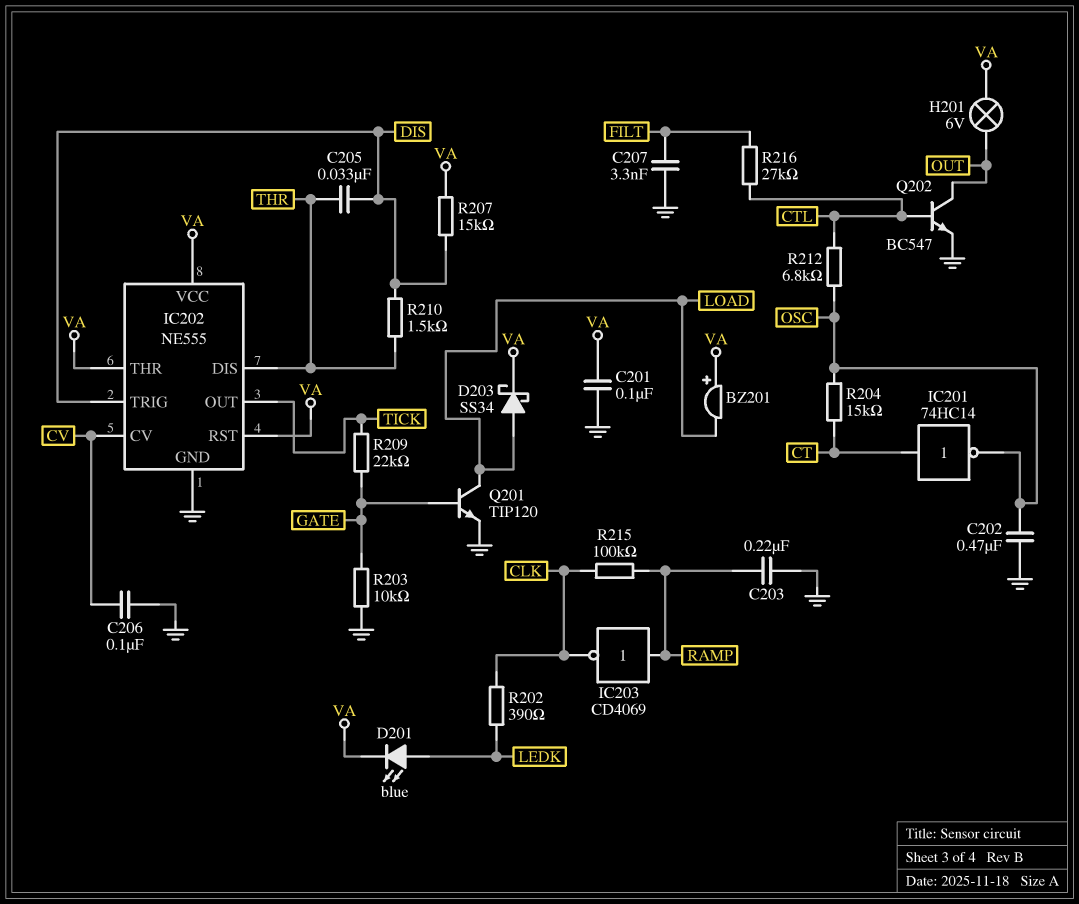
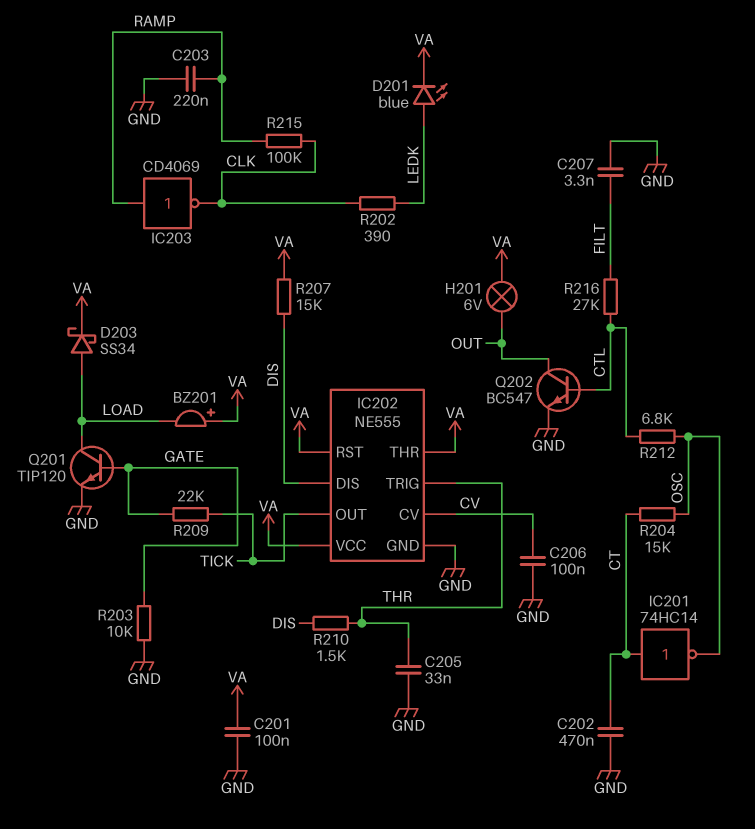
C202: 470nF (GND, OSC) -> 470nF (CT, GND)
C205: 33nF (DIS, THR) -> 33nF (GND, THR)
IC202 pin DIS: THR -> DIS
IC202 pin TRIG: DIS -> THR

